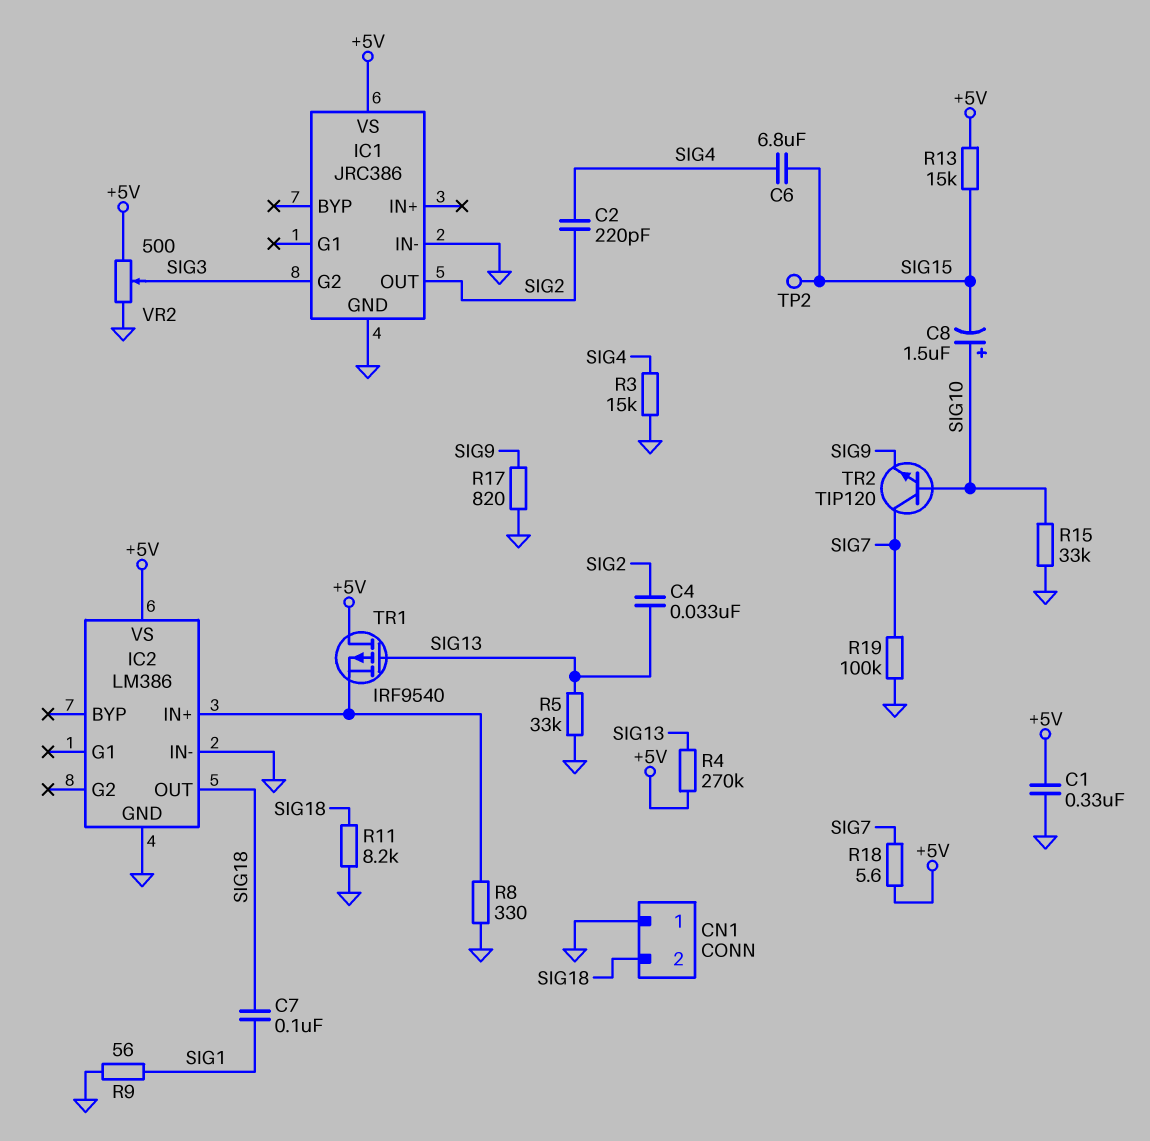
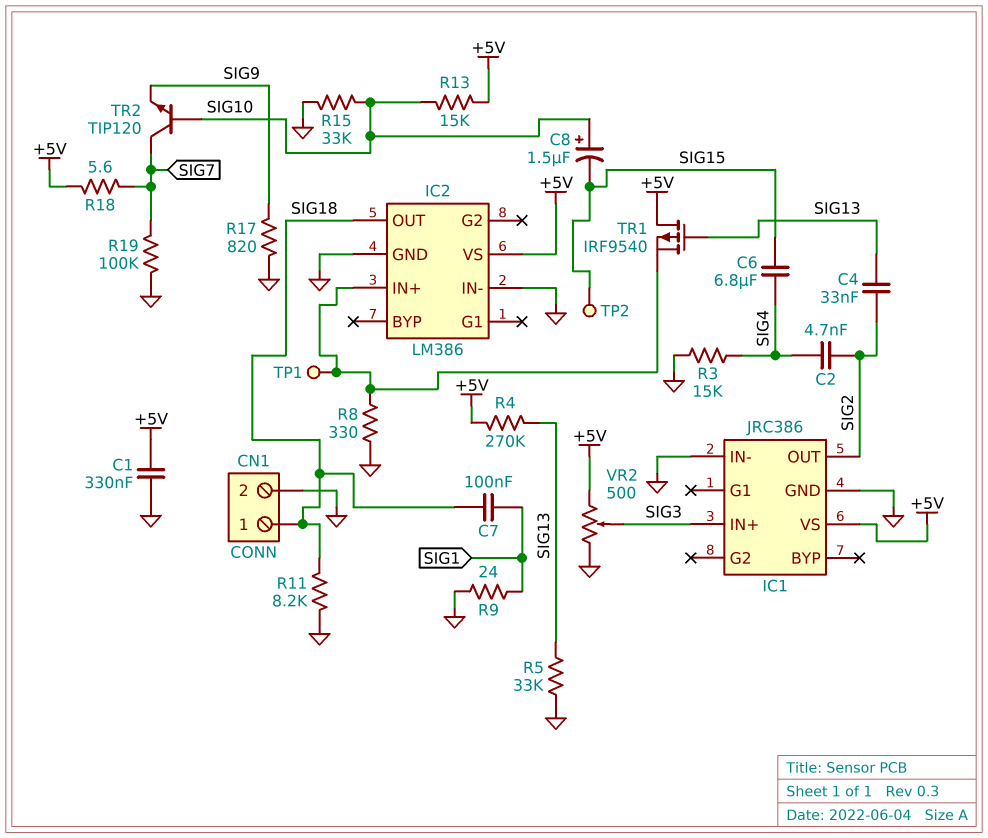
C2: 220pF (SIG2, SIG4) -> 4.7nF (SIG2, SIG4)
CN1 pin 1: GND -> SIG18
CN1 pin 2: SIG18 -> GND
IC1 pin G2: SIG3 -> none
IC1 pin IN+: none -> SIG3
R9: 56 (GND, SIG1) -> 24 (GND, SIG1)
R13: 15k (+5V, SIG15) -> 15k (+5V, SIG10)
TP1: none -> test point (IC2/IN+)

